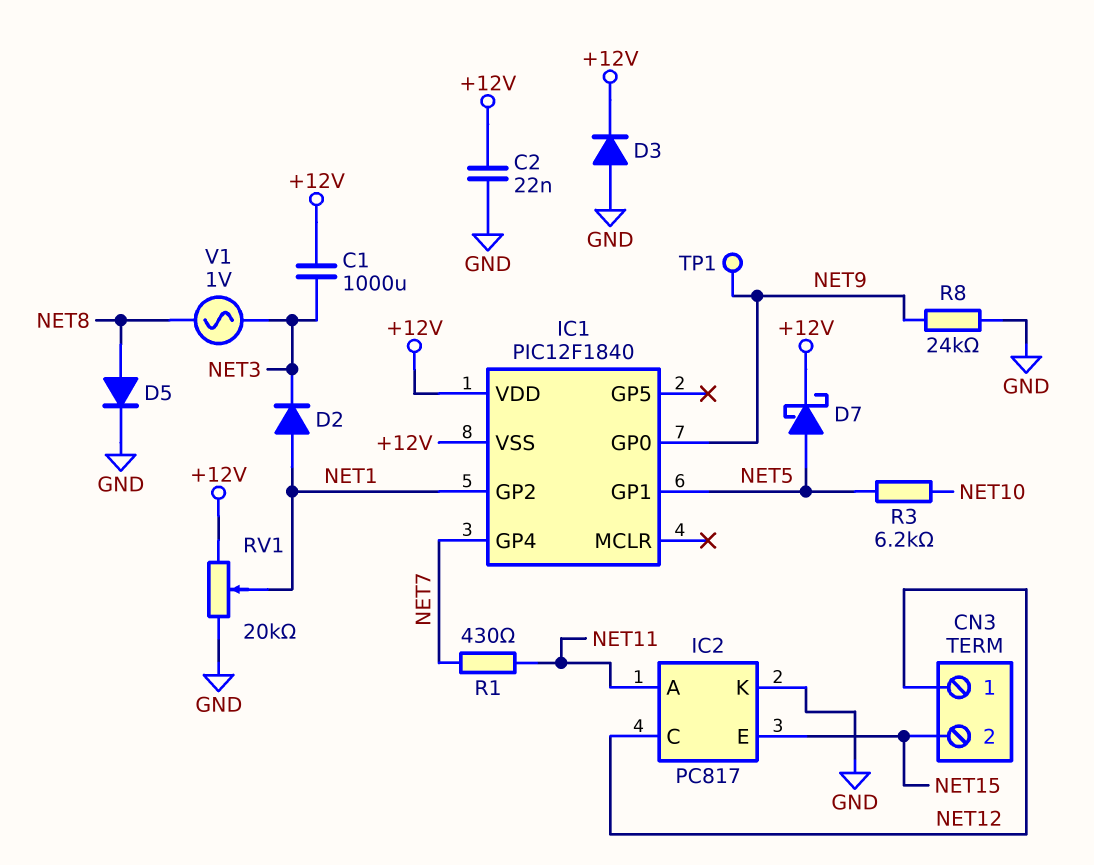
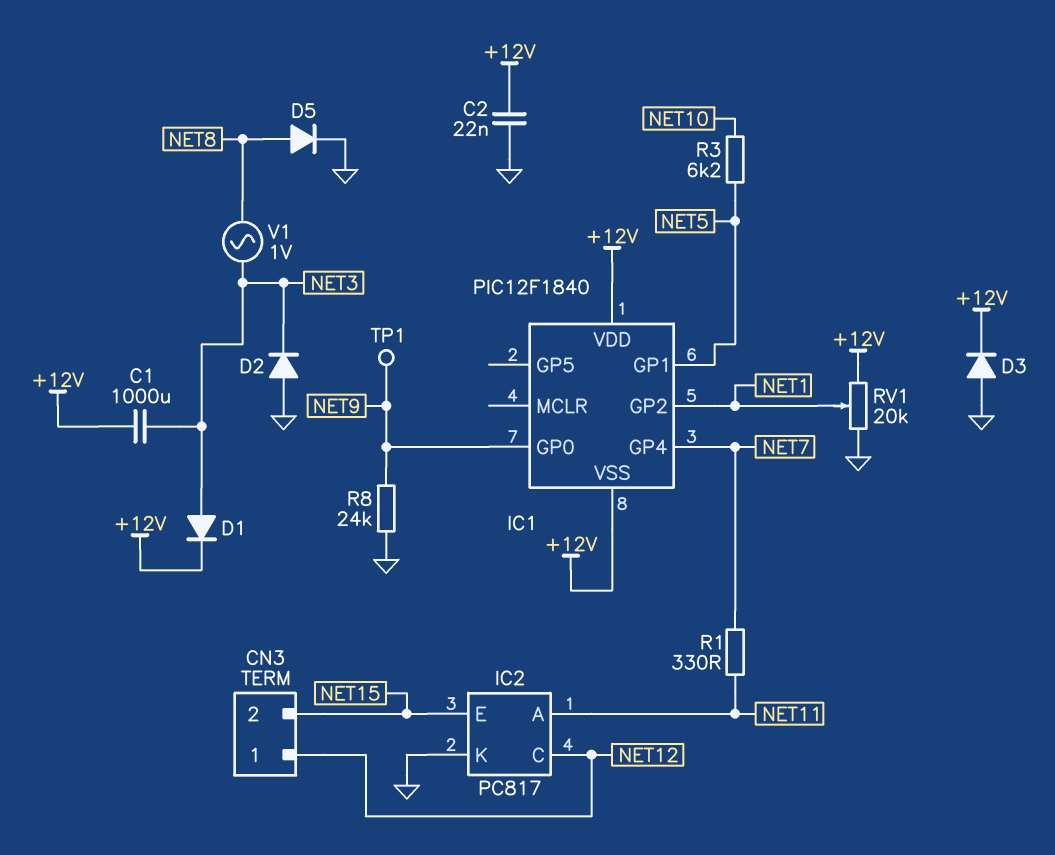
D1: none -> diode (A NET3, K +12V)
D2: diode (A NET1, K NET3) -> diode (A GND, K NET3)
D7: schottky (A NET5, K +12V) -> none
R1: 430 (NET7, NET11) -> 330 (NET7, NET11)

